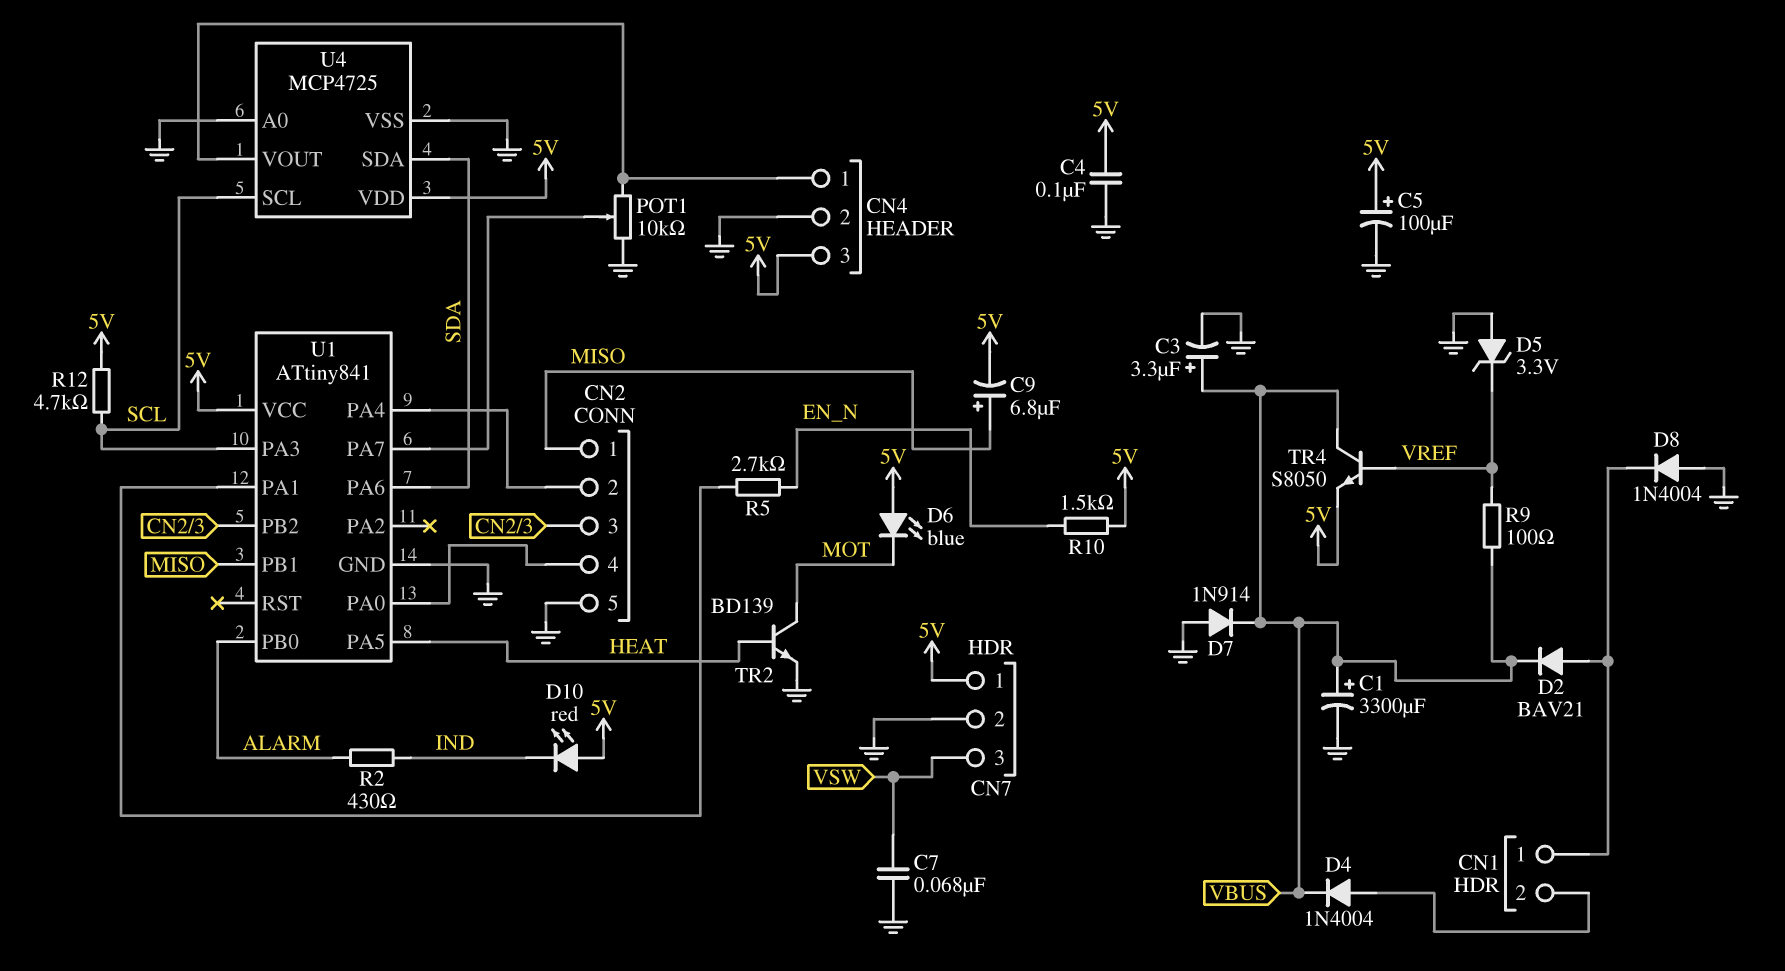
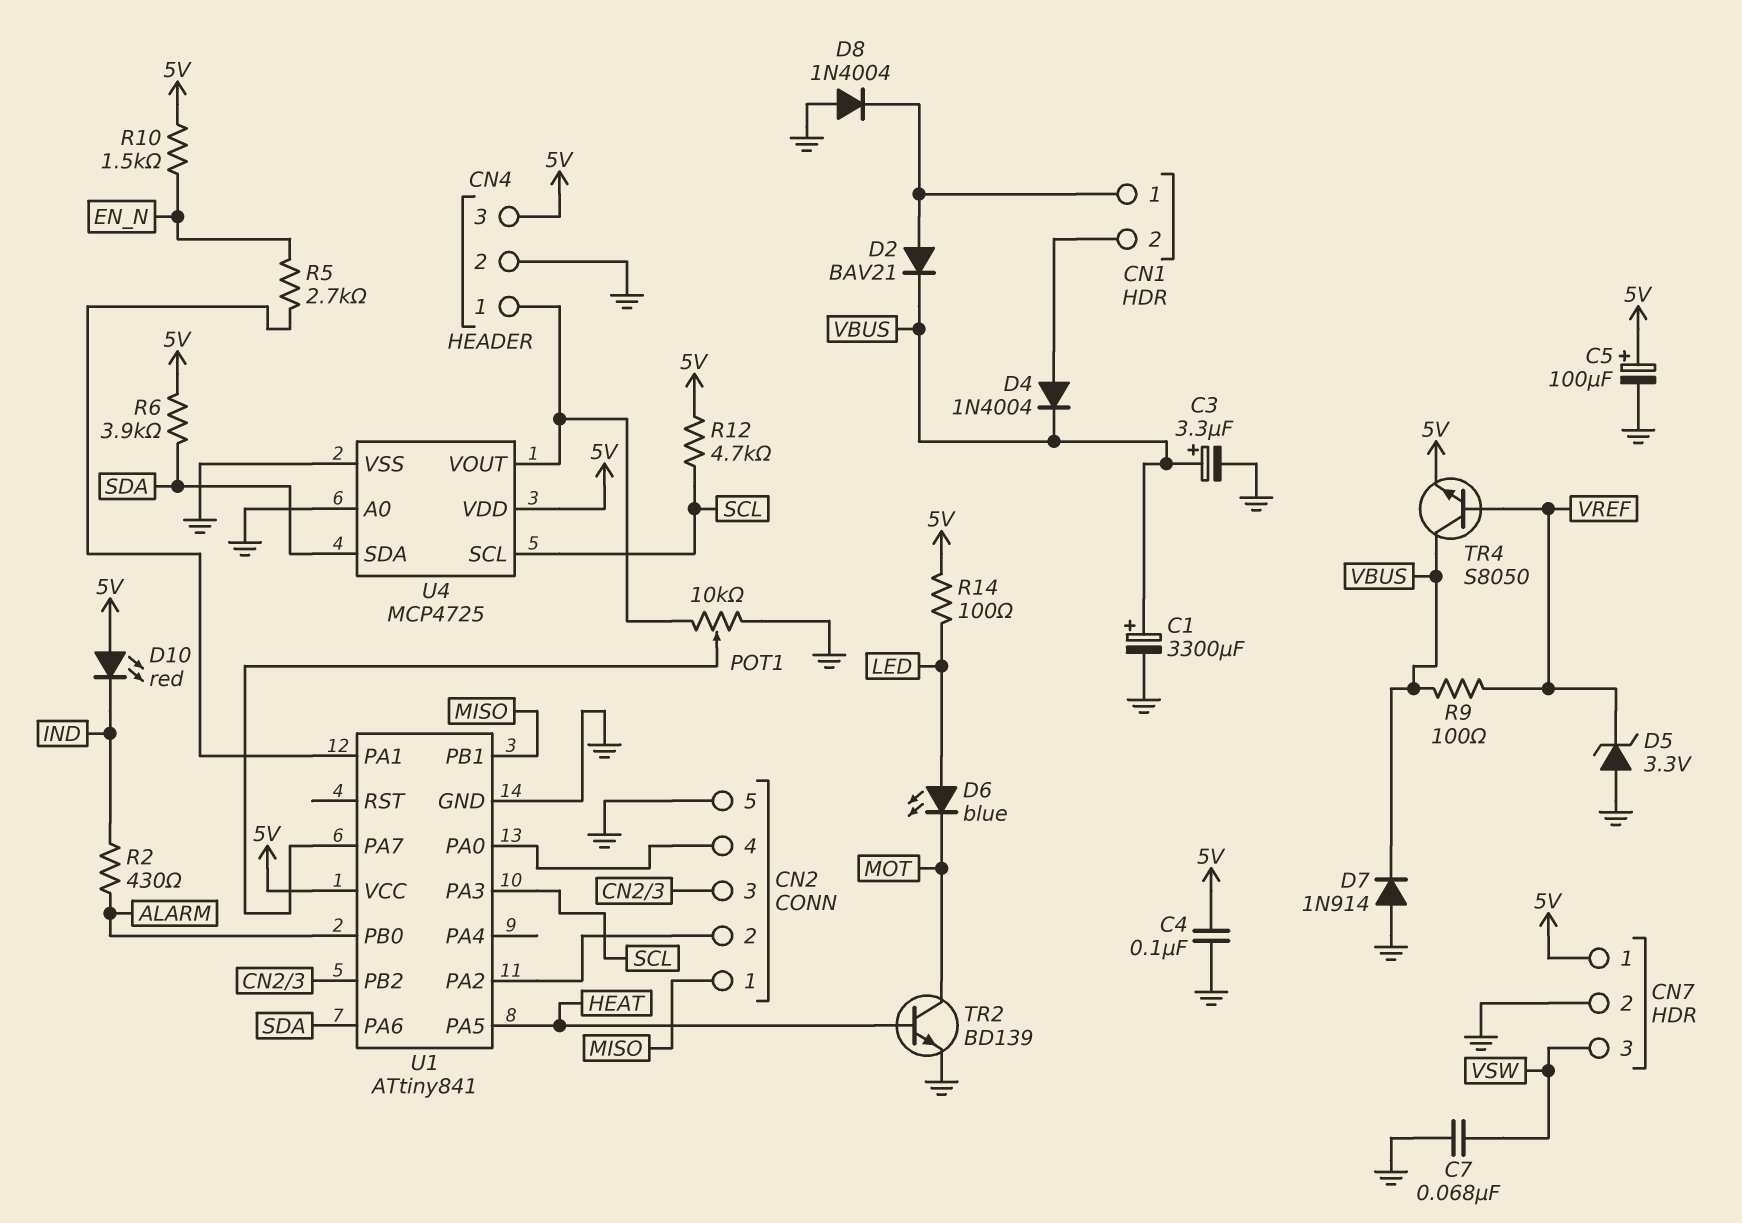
C9: 6.8uF (plus MISO, minus 5V) -> none
D6: LED blue (A 5V, K MOT) -> LED blue (A LED, K MOT)
R6: none -> 3.9k (5V, SDA)
R14: none -> 100 (5V, LED)
U1 pin PA2: none -> CN2/2
U1 pin PA4: CN2/2 -> none

